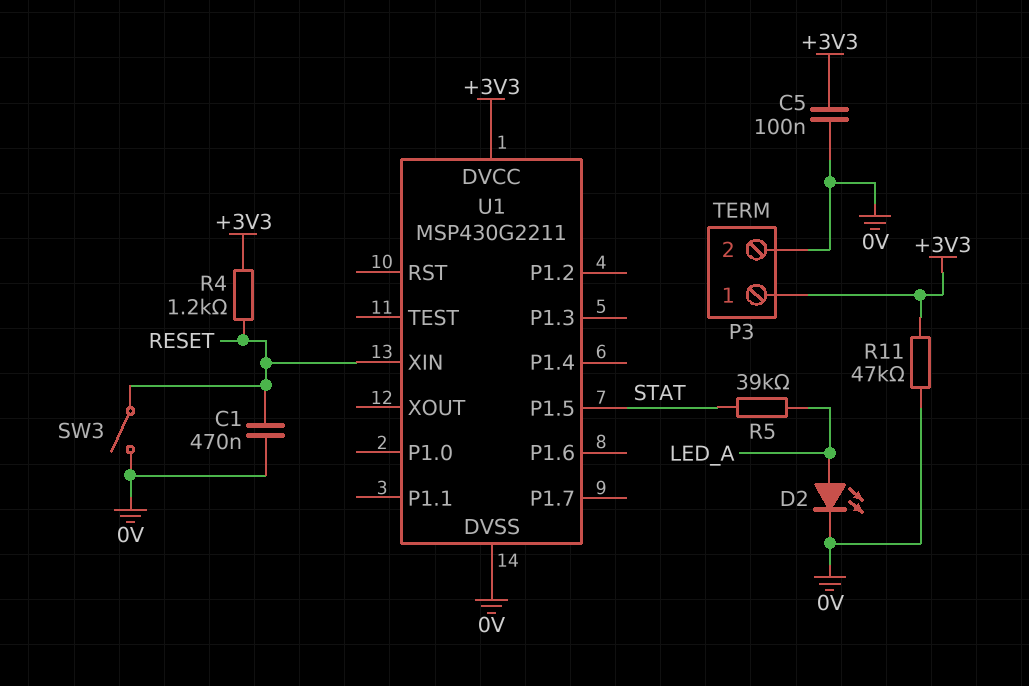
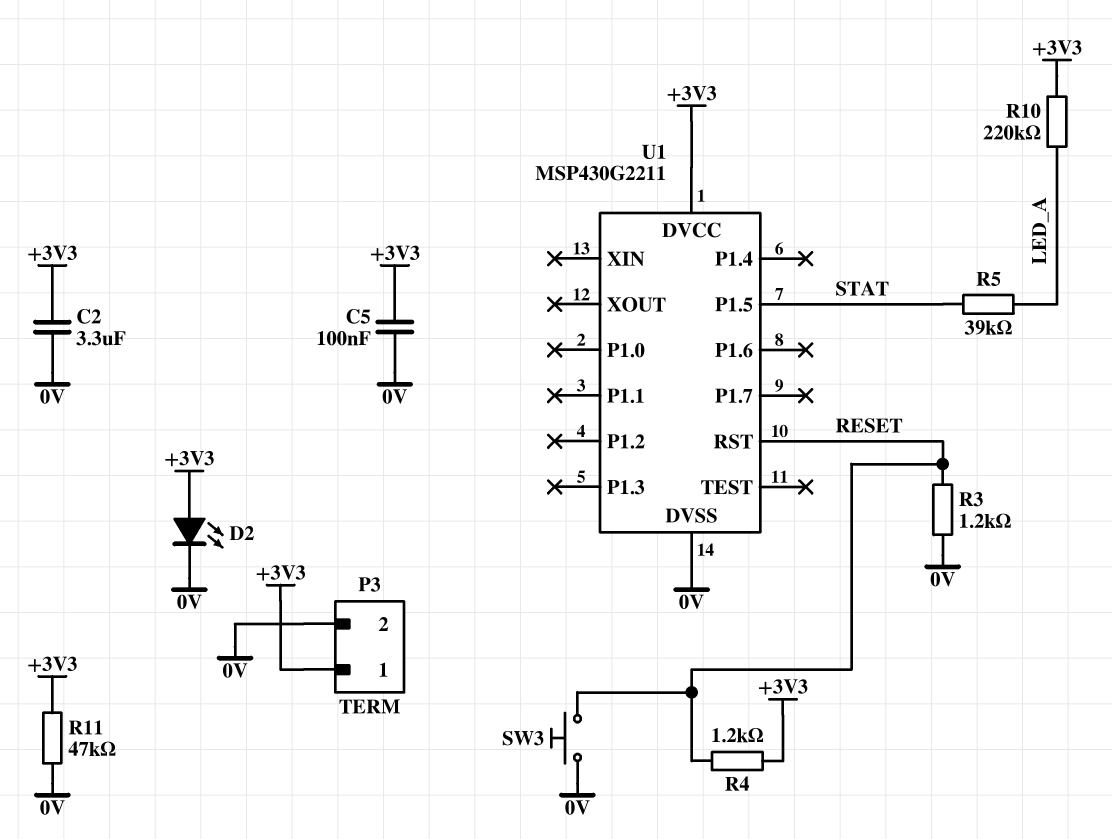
C1: 470nF (0V, RESET) -> none
C2: none -> 3.3uF (+3V3, 0V)
D2: LED (A LED_A, K 0V) -> LED (A +3V3, K 0V)
R3: none -> 1.2k (0V, RESET)
R10: none -> 220k (+3V3, LED_A)
SW3: switch (0V, RESET) -> button (0V, RESET)
U1 pin RST: none -> RESET
U1 pin XIN: RESET -> none

